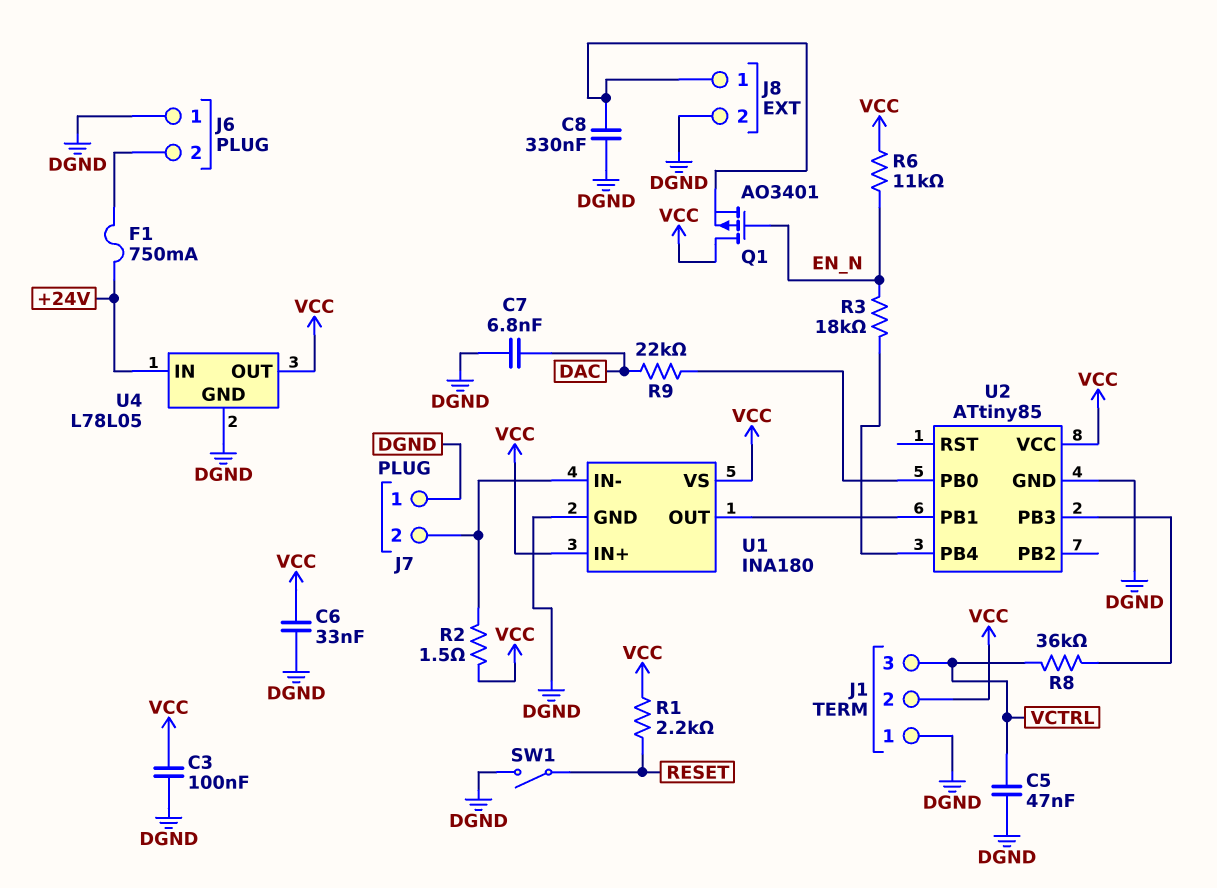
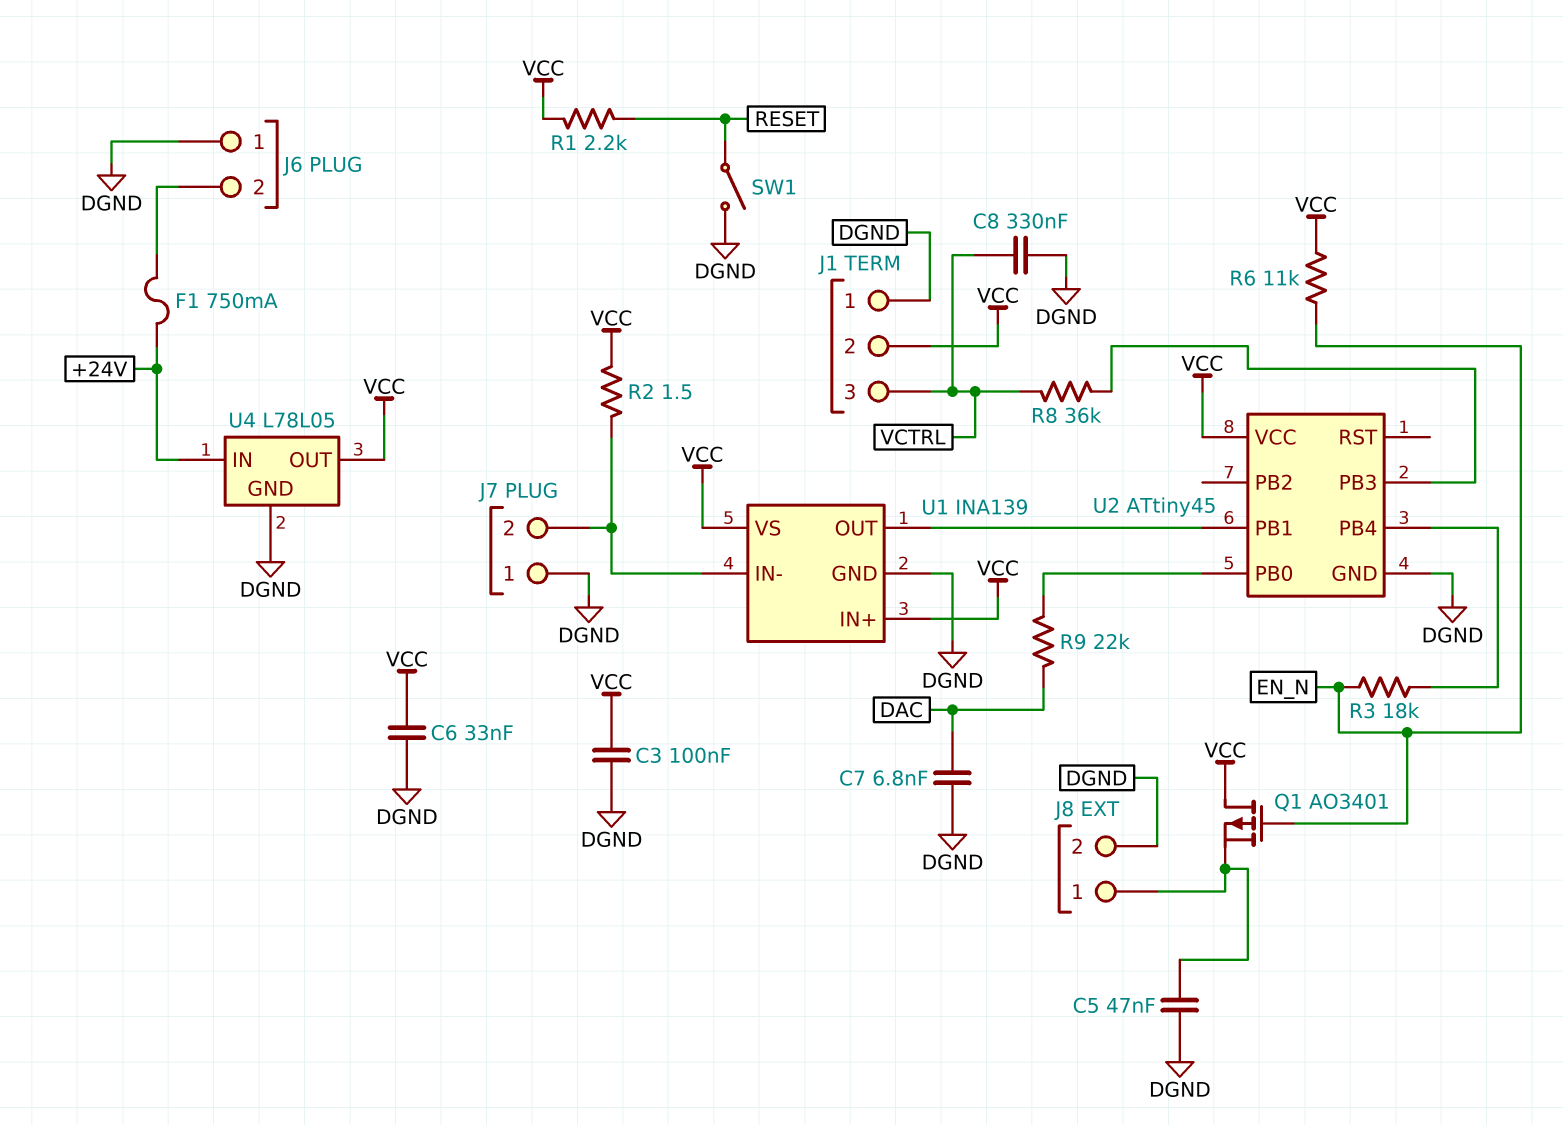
C5: 47nF (DGND, VCTRL) -> 47nF (DGND, J8/1)
C8: 330nF (DGND, J8/1) -> 330nF (DGND, VCTRL)
U1: INA180 -> INA139
U2: ATtiny85 -> ATtiny45

